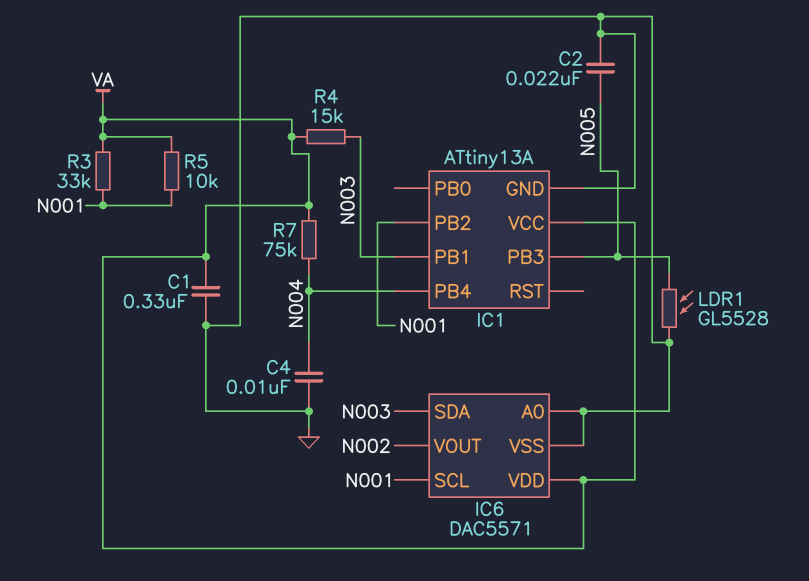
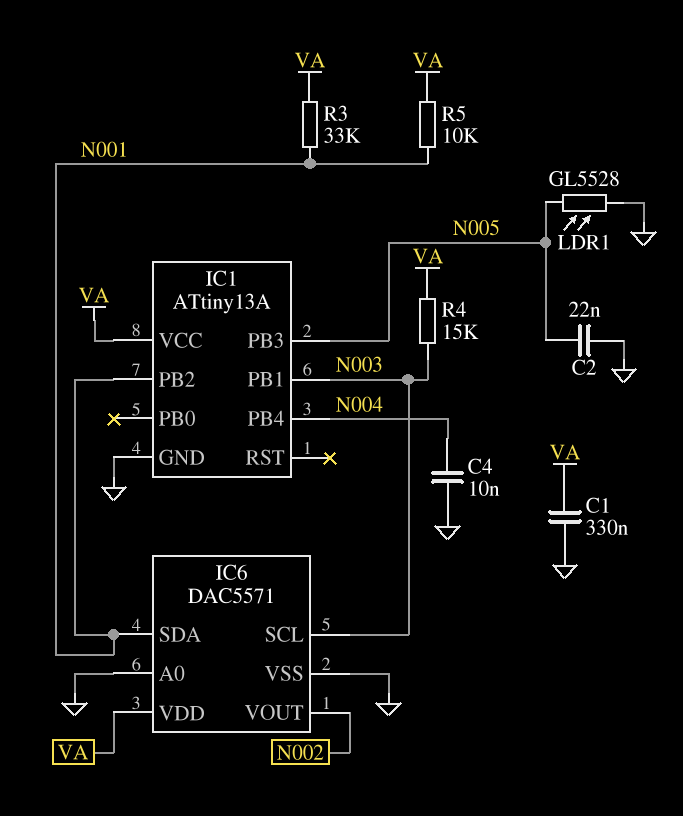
IC6 pin SCL: N001 -> N003
IC6 pin SDA: N003 -> N001
R7: 75k (N004, VA) -> none

